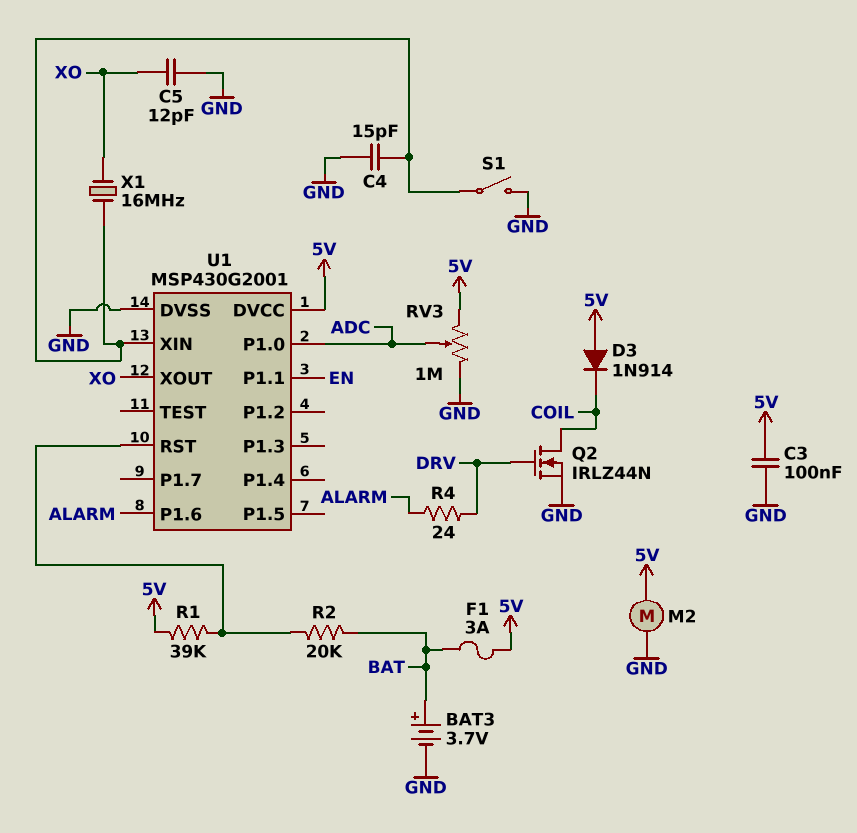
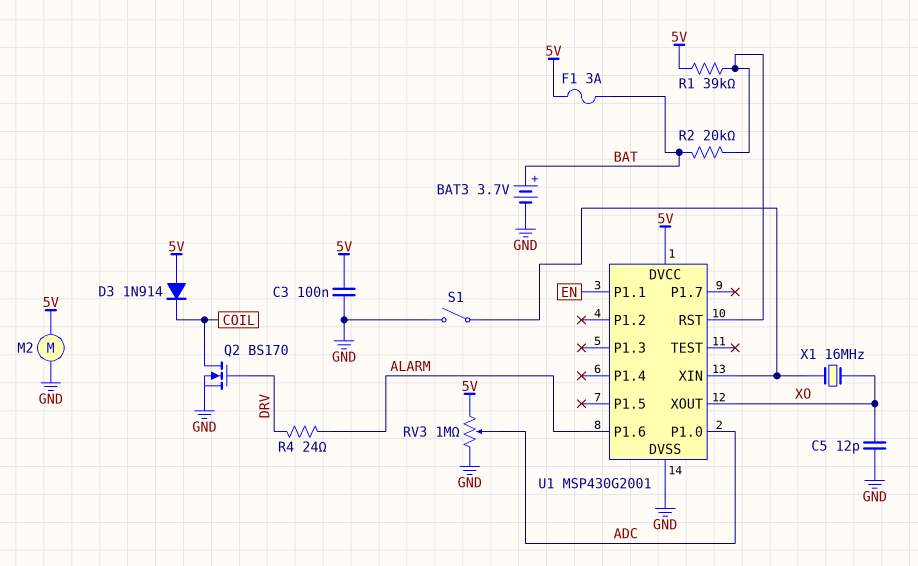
C4: 15pF (GND, U1/XIN) -> none
Q2: NMOS IRLZ44N (G DRV, D COIL, S GND) -> NMOS BS170 (G DRV, D COIL, S GND)

